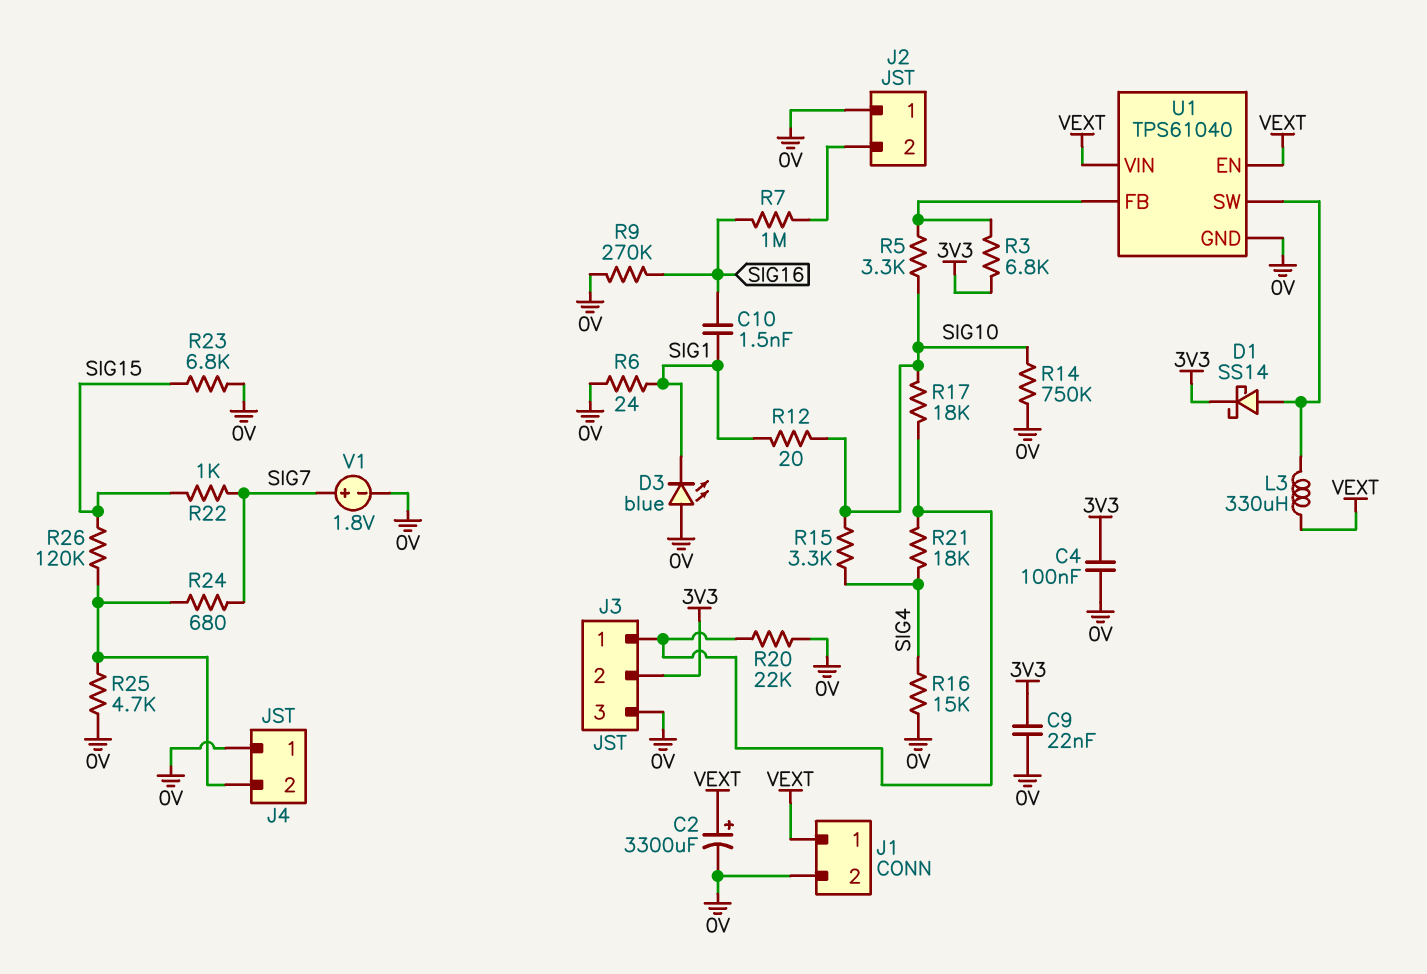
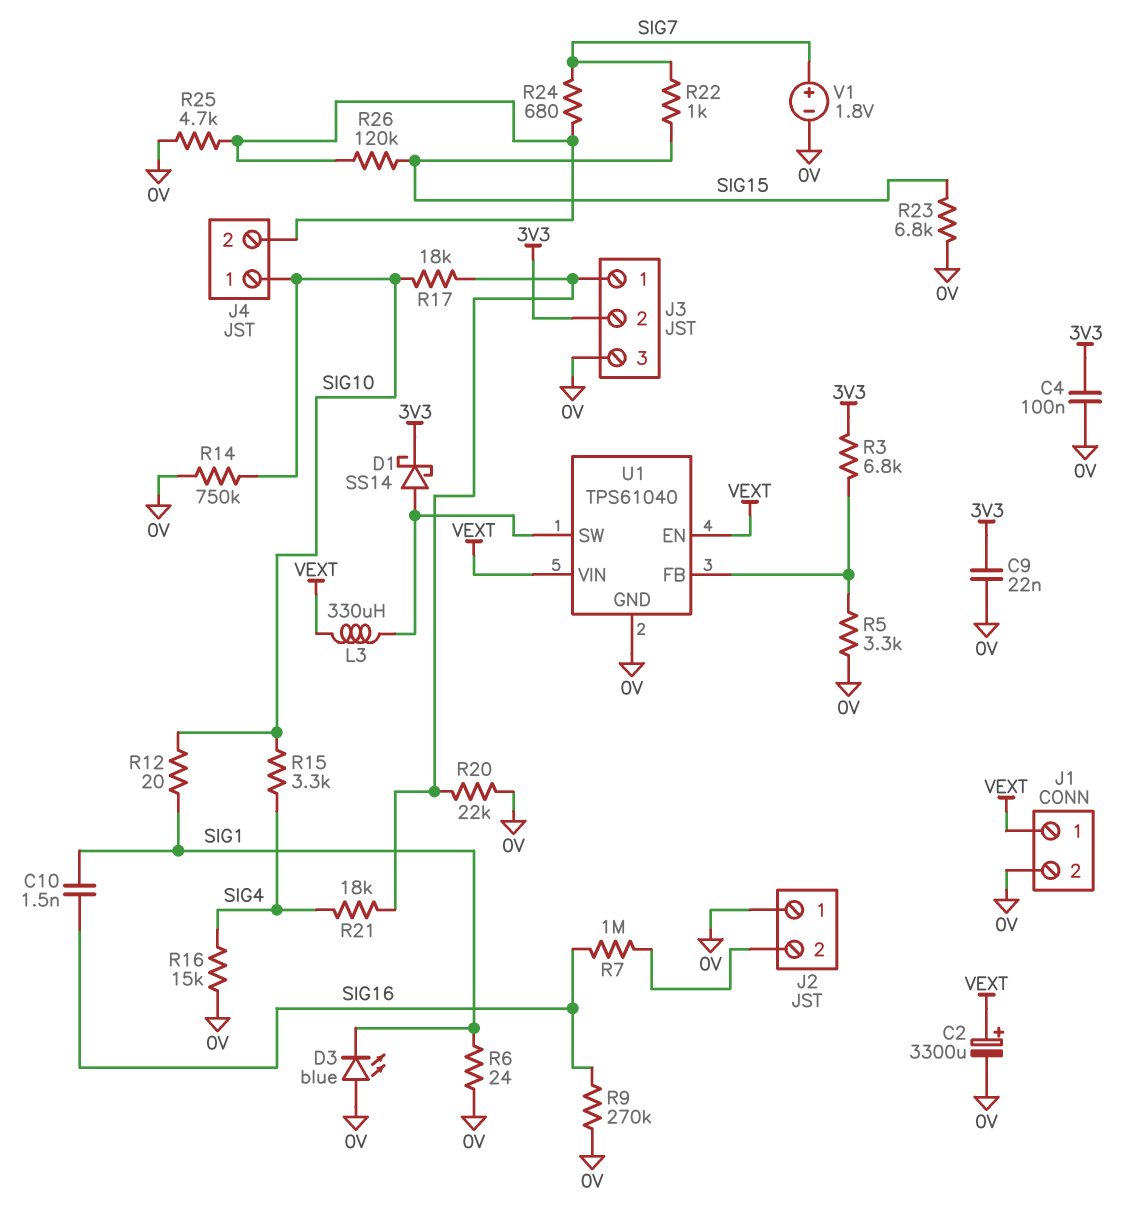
J4 pin 1: 0V -> SIG10
R5: 3.3k (SIG10, U1/FB) -> 3.3k (0V, U1/FB)

